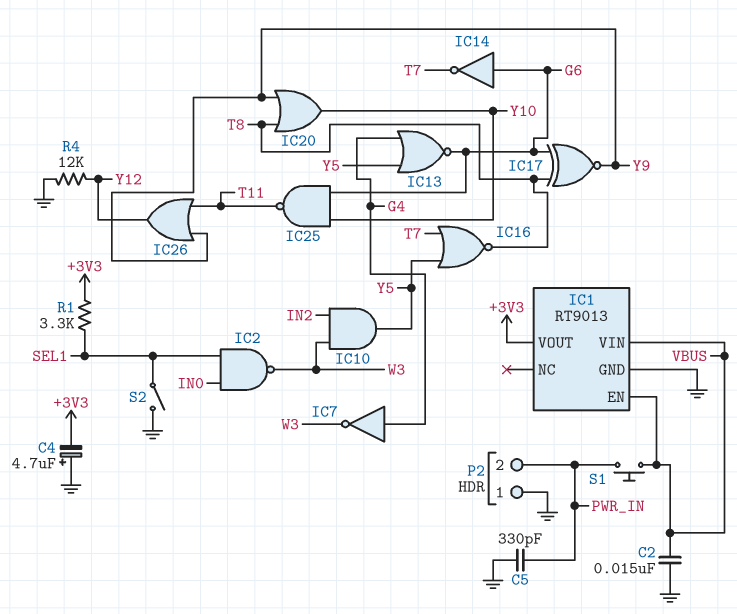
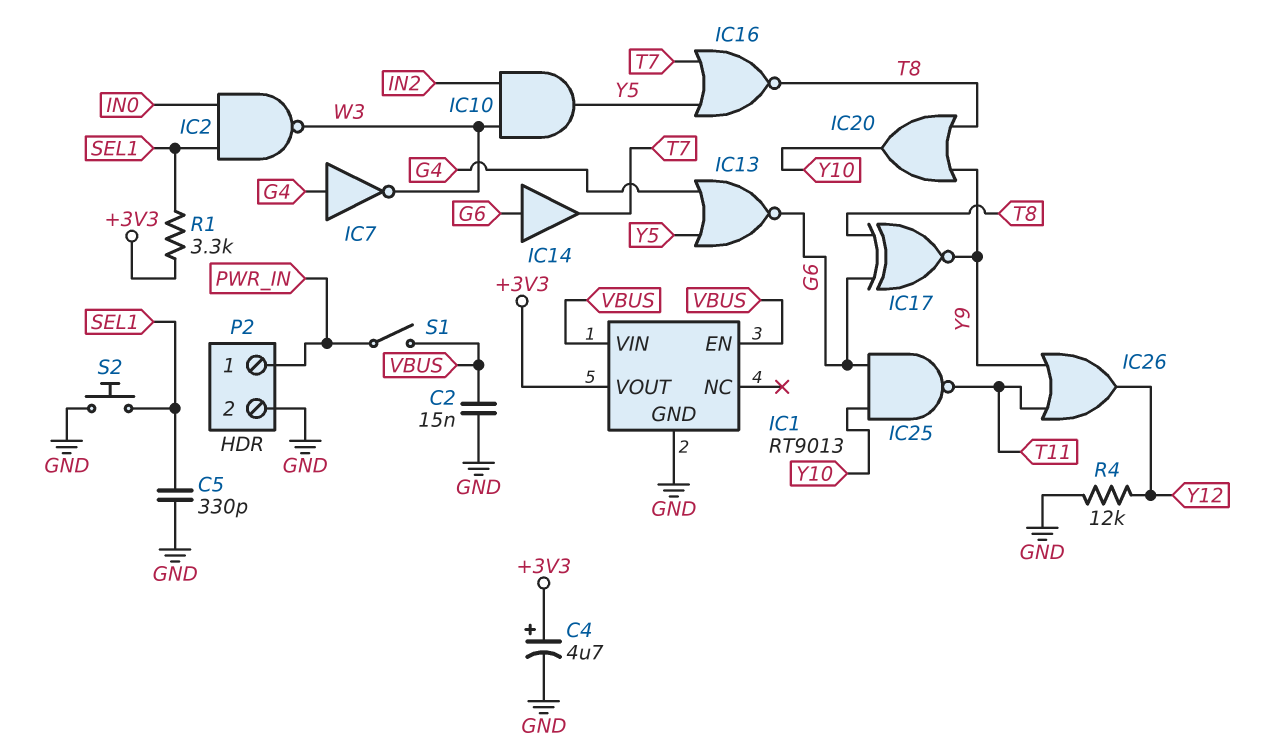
C4: 4.7uF (plus GND, minus +3V3) -> 4.7uF (plus +3V3, minus GND)
C5: 330pF (GND, PWR_IN) -> 330pF (GND, SEL1)
IC14: NOT (in G6, out T7) -> buffer (in G6, out T7)
P2 pin 1: GND -> PWR_IN
P2 pin 2: PWR_IN -> GND
S1: button (PWR_IN, VBUS) -> switch (PWR_IN, VBUS)
S2: switch (GND, SEL1) -> button (GND, SEL1)

